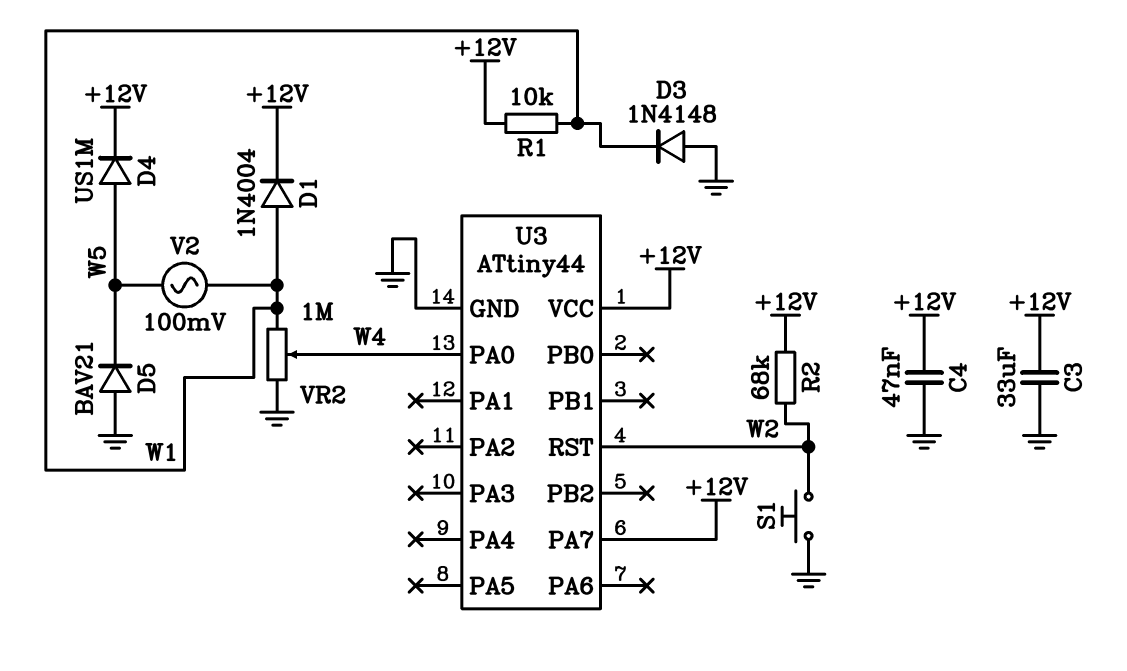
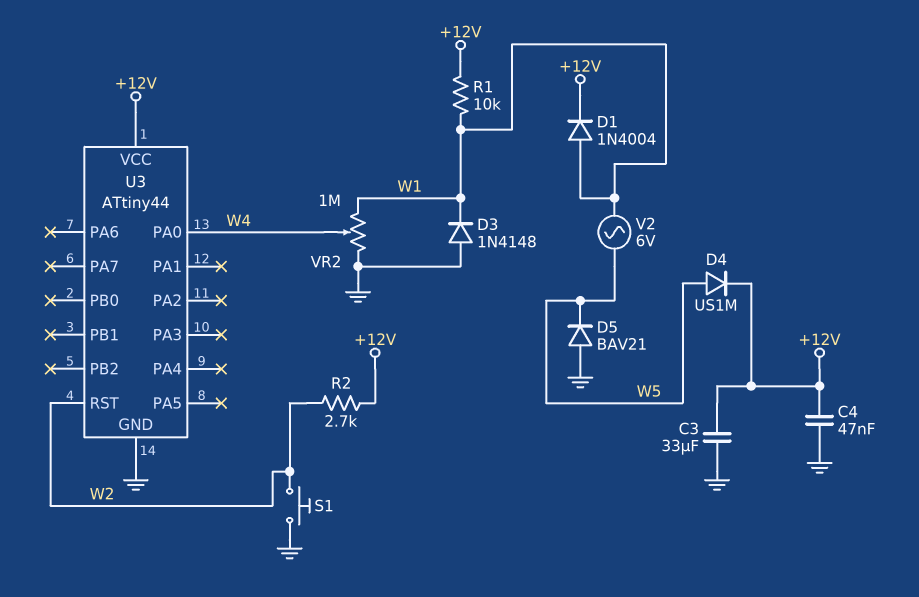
R2: 68k (+12V, W2) -> 2.7k (+12V, W2)
U3 pin PA7: +12V -> none
V2: AC 100mV (W1, W5) -> AC 6V (W1, W5)

